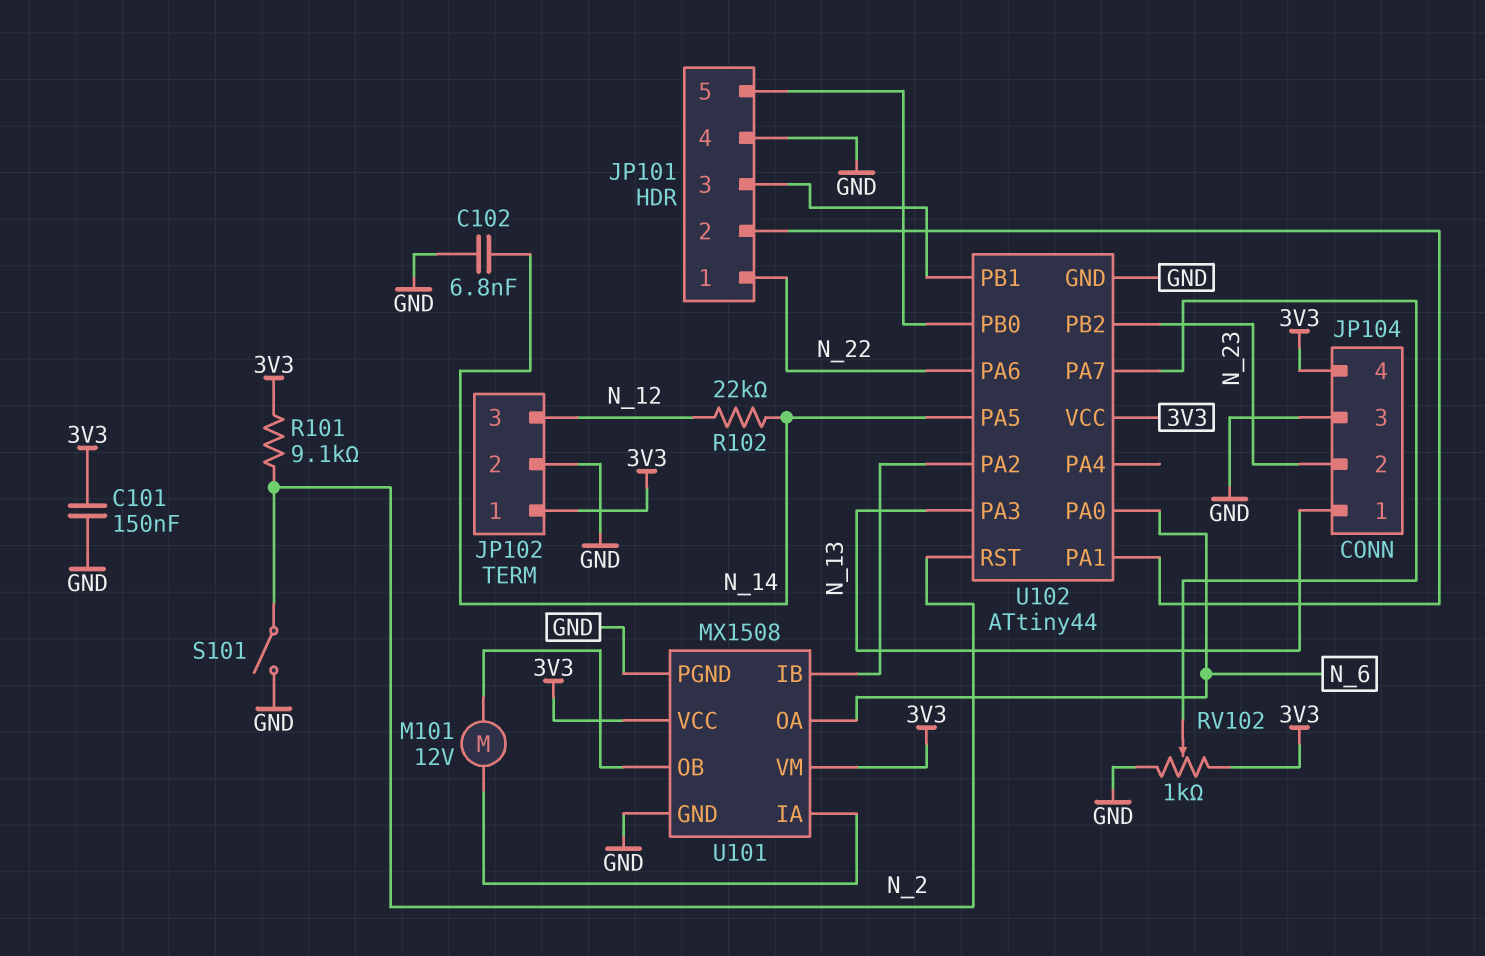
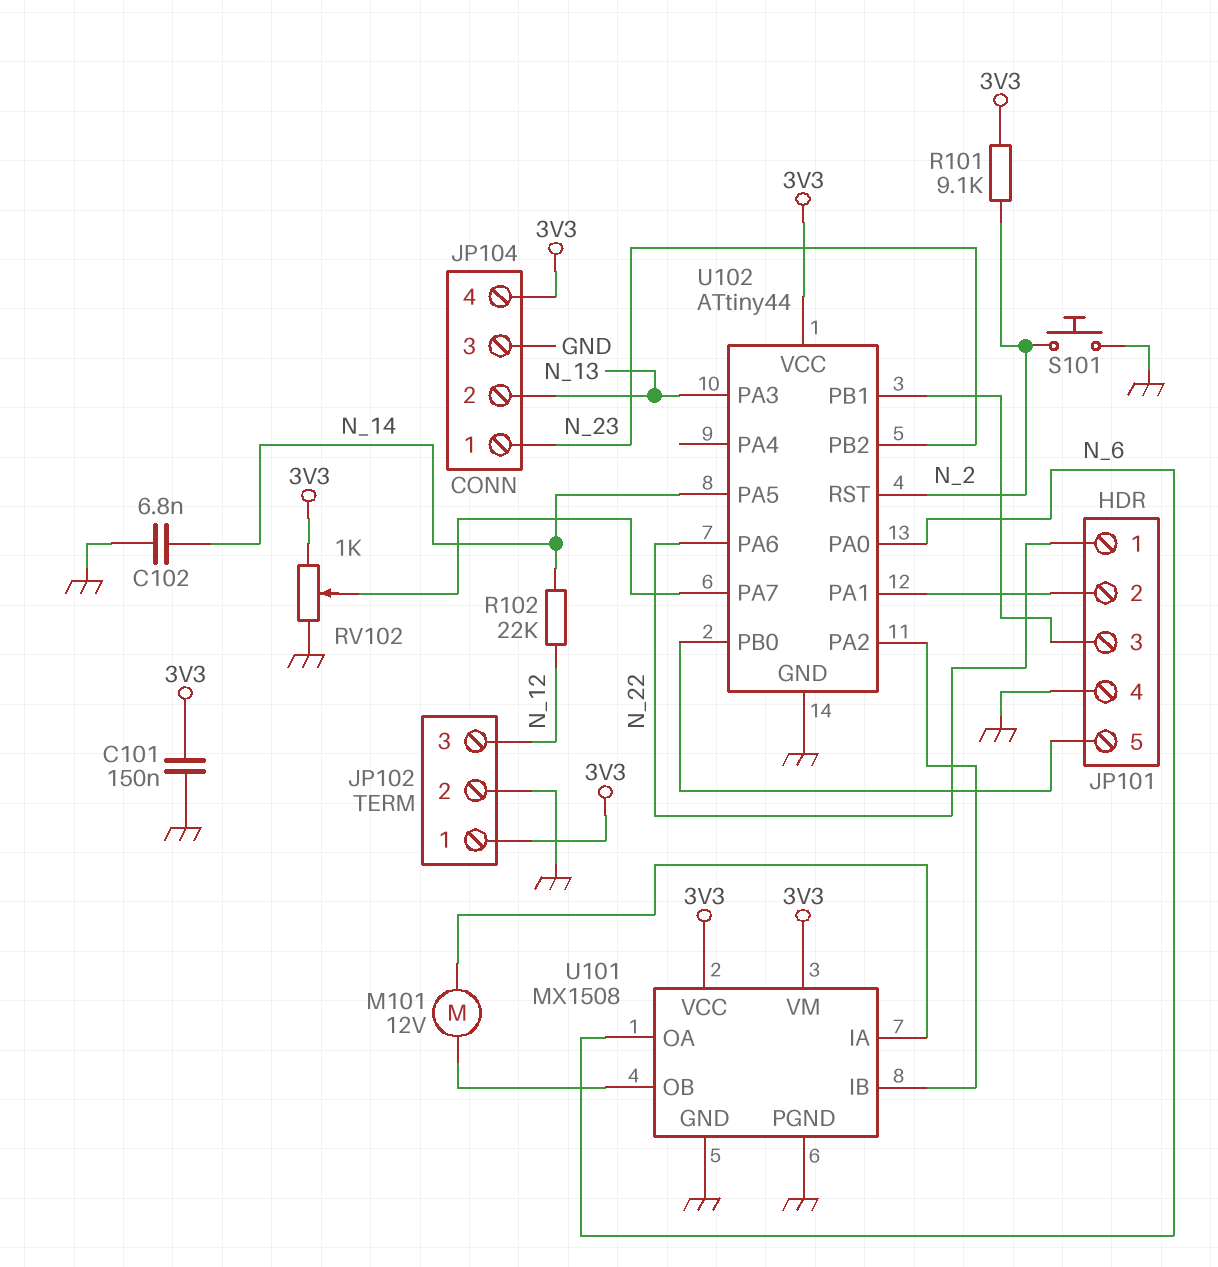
JP104 pin 1: N_13 -> N_23
JP104 pin 2: N_23 -> N_13
S101: switch (GND, N_2) -> button (GND, N_2)

